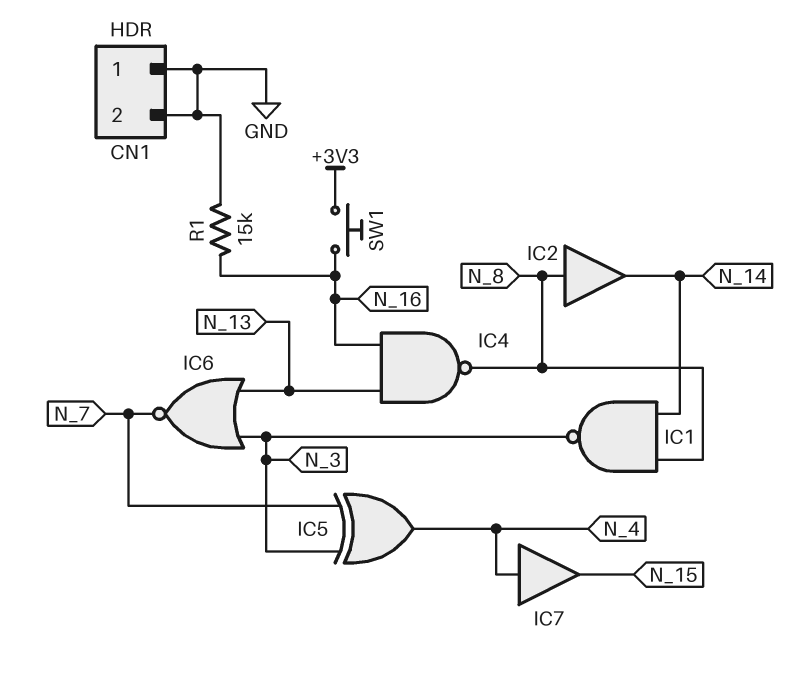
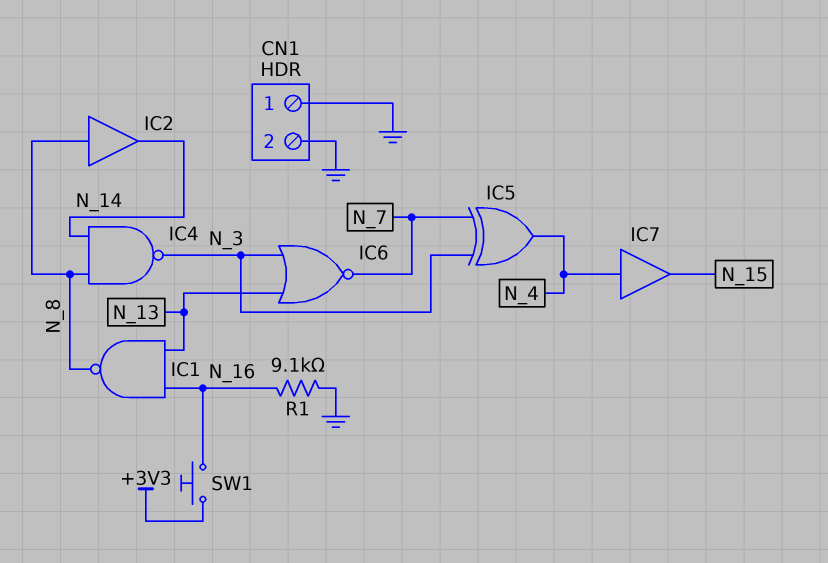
IC1: NAND (in N_8, in N_14, out N_3) -> NAND (in N_13, in N_16, out N_8)
IC4: NAND (in N_13, in N_16, out N_8) -> NAND (in N_8, in N_14, out N_3)
R1: 15k (GND, N_16) -> 9.1k (GND, N_16)

